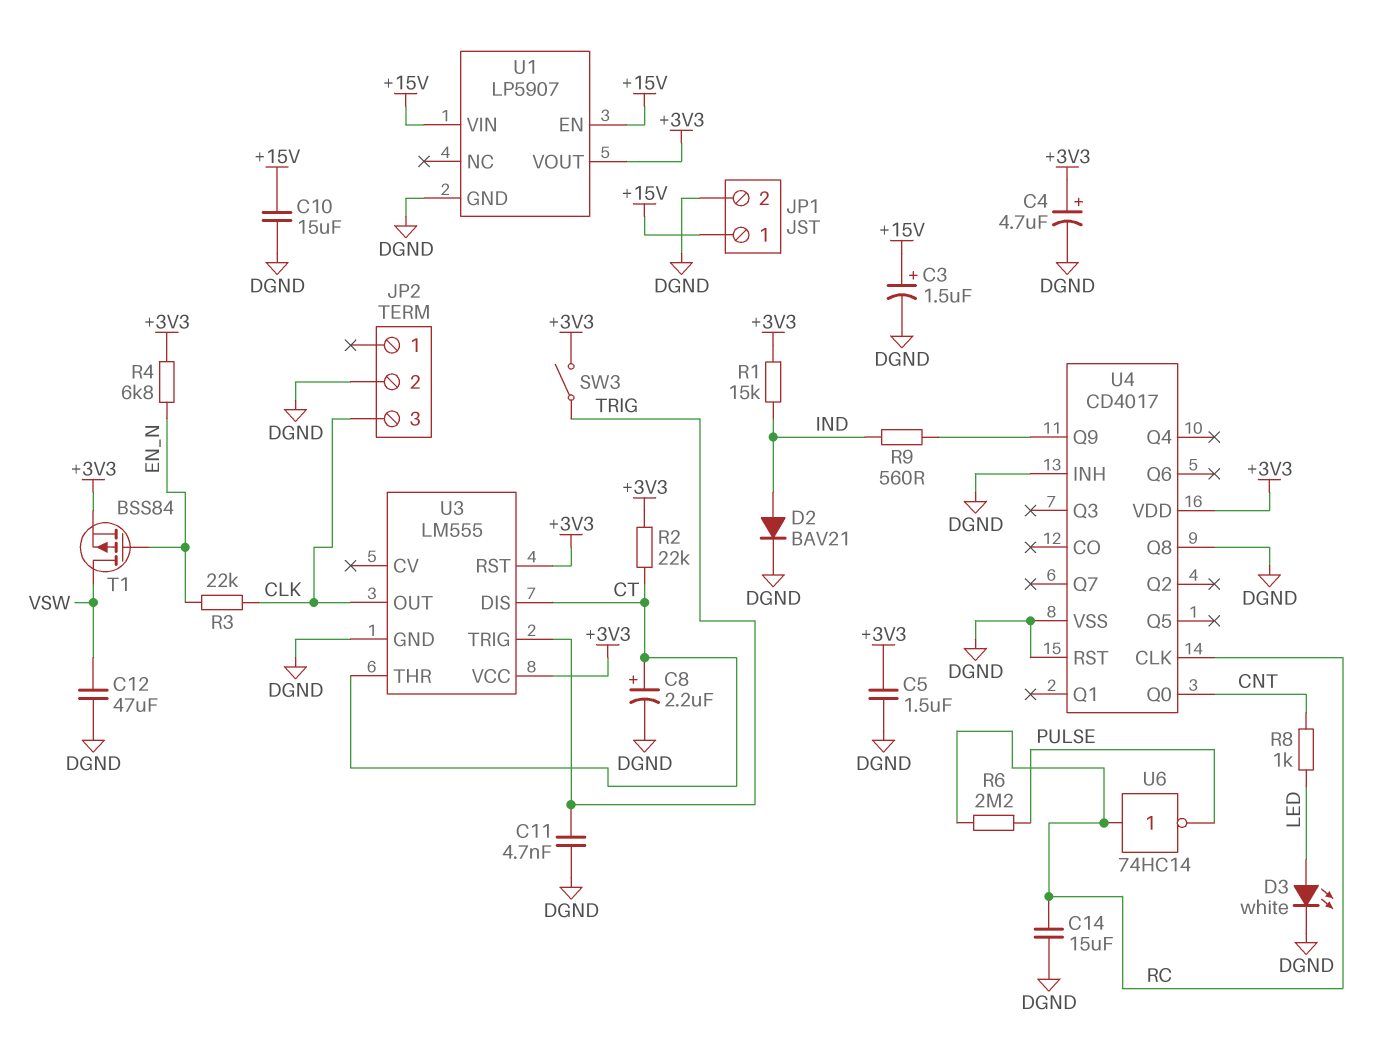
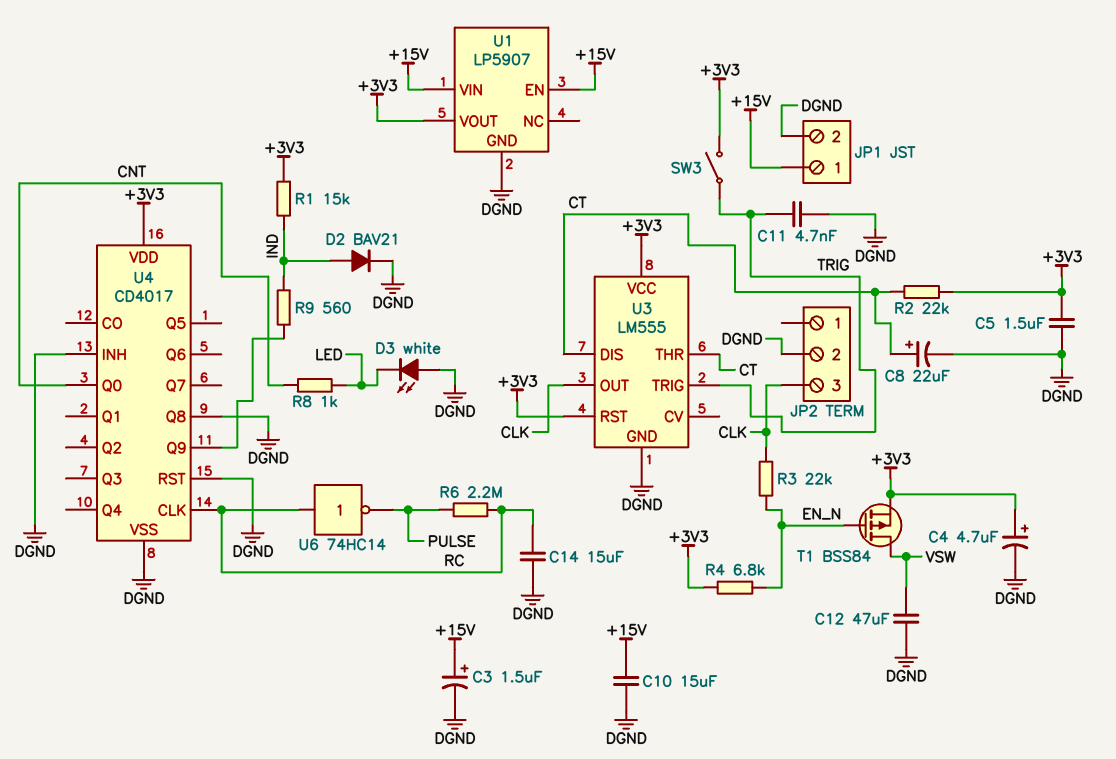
C8: 2.2uF (plus CT, minus DGND) -> 22uF (plus CT, minus DGND)
D3: LED white (A LED, K DGND) -> LED white (A DGND, K LED)

